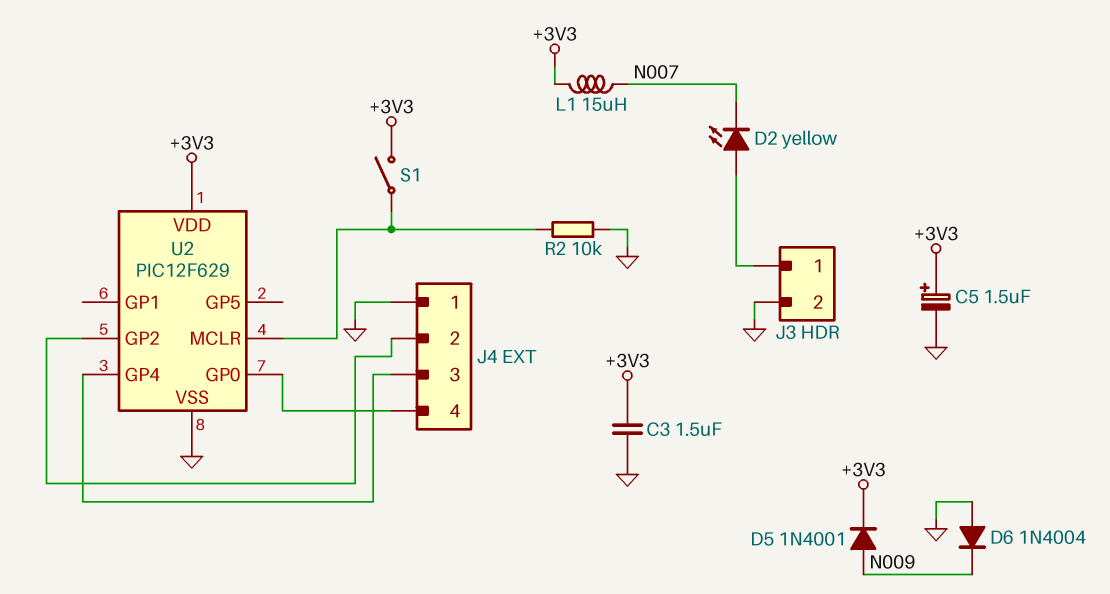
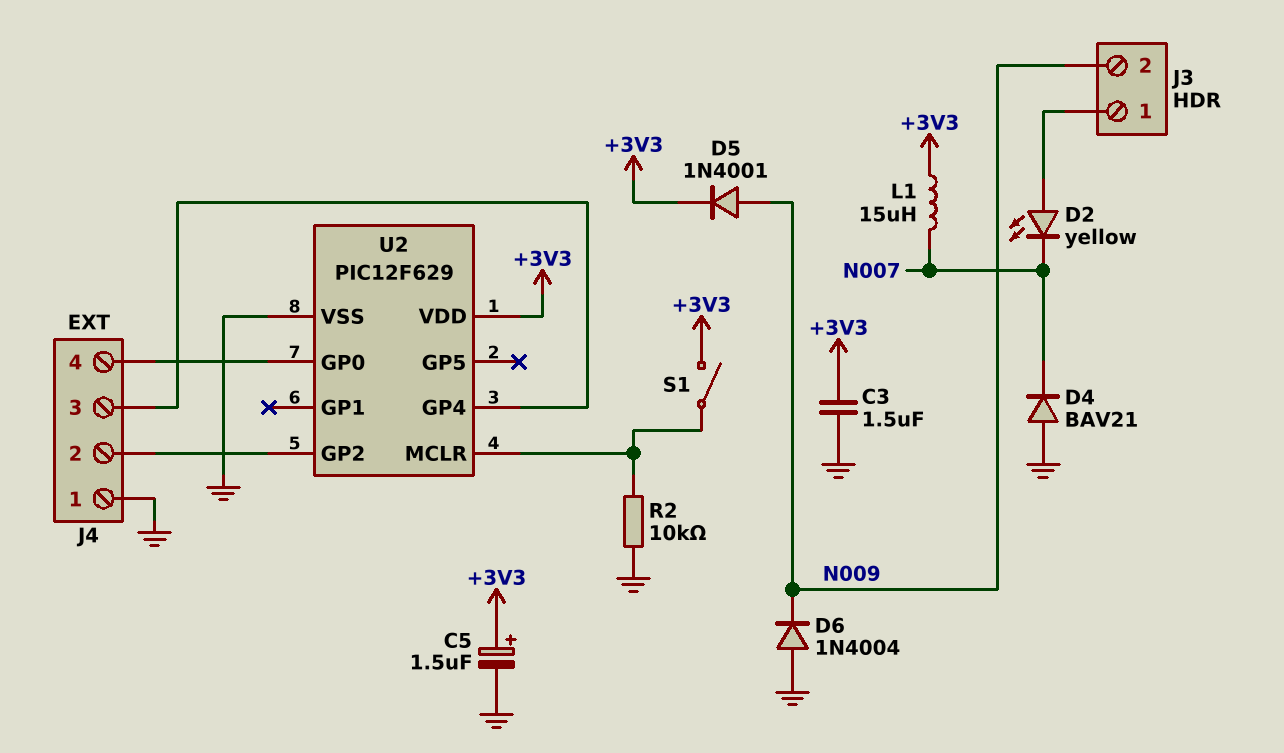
D4: none -> diode BAV21 (A GND, K N007)
J3 pin 2: GND -> N009

